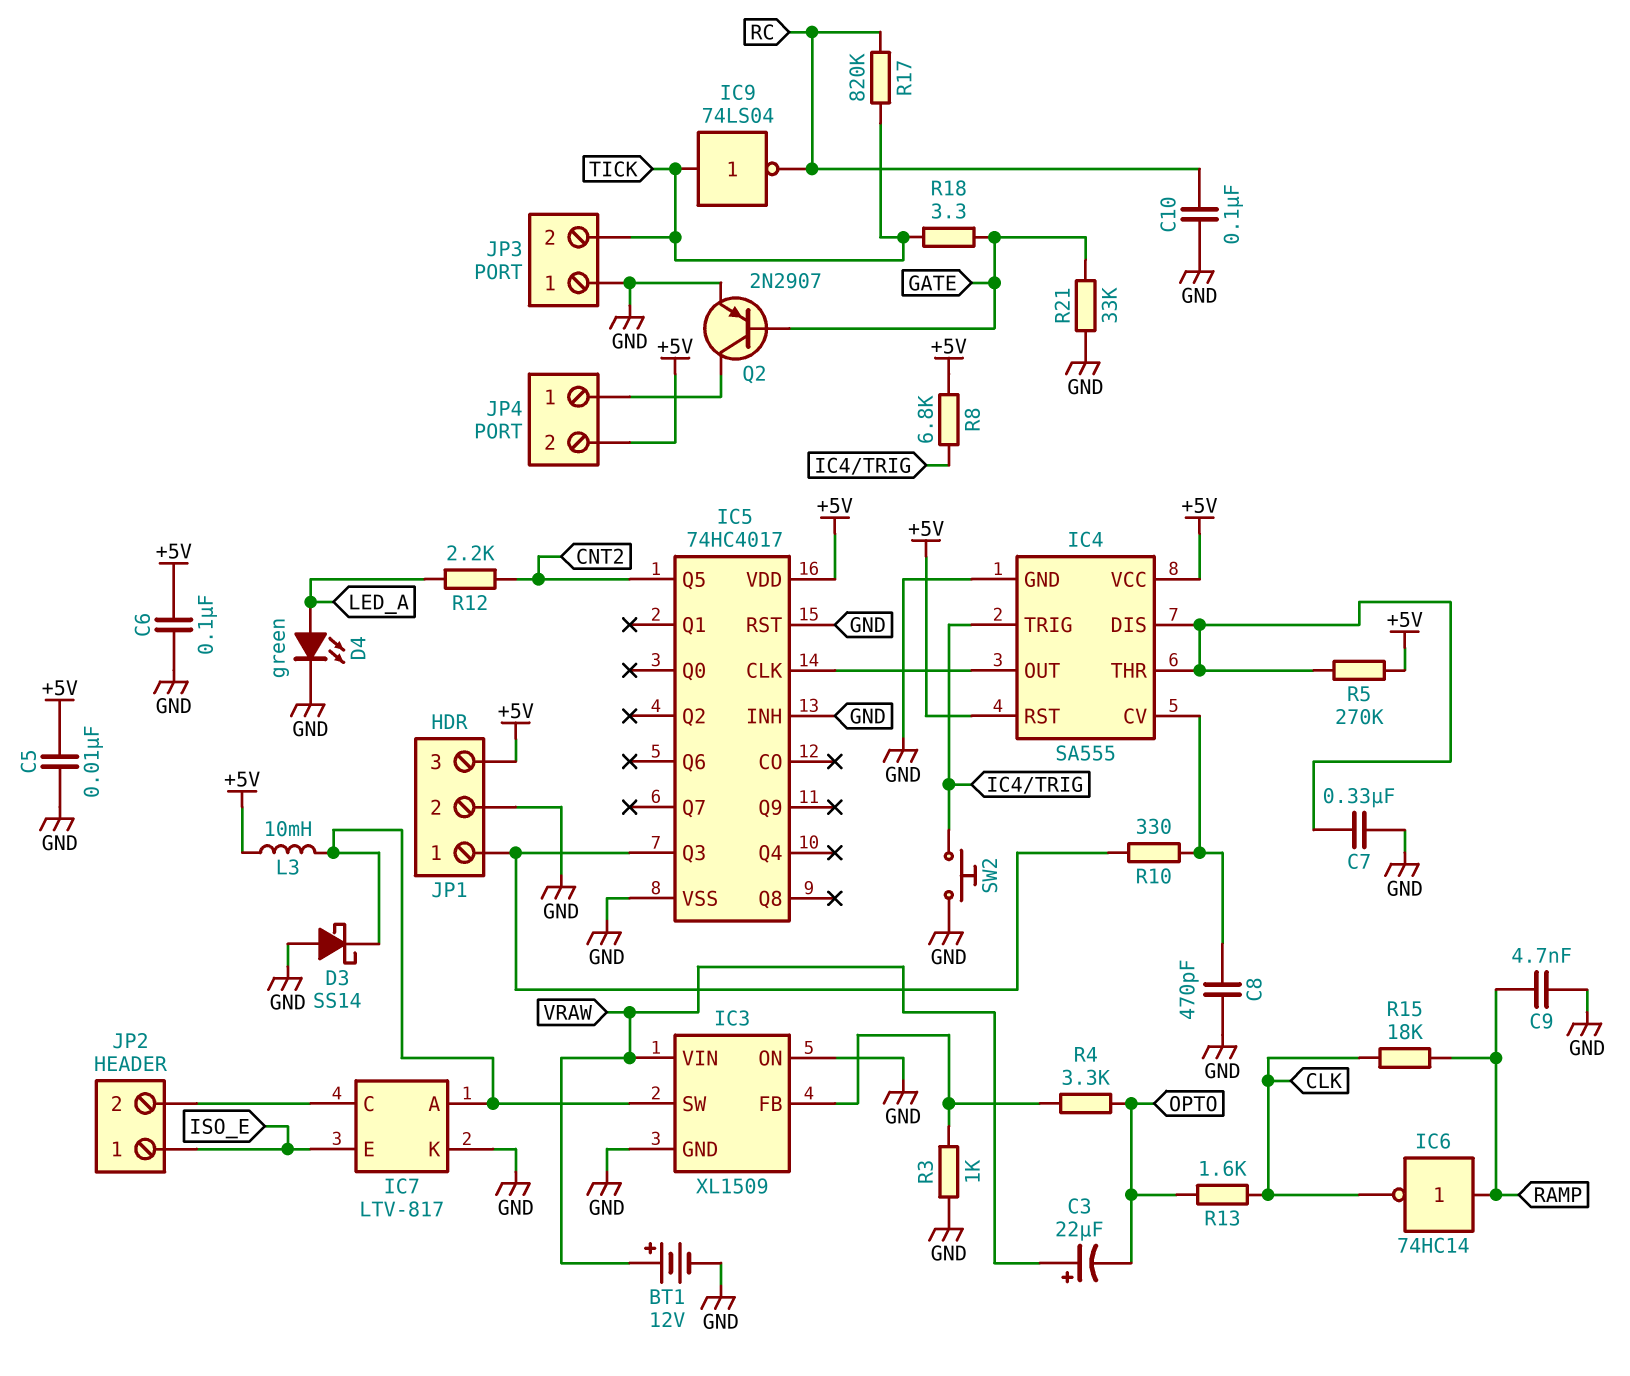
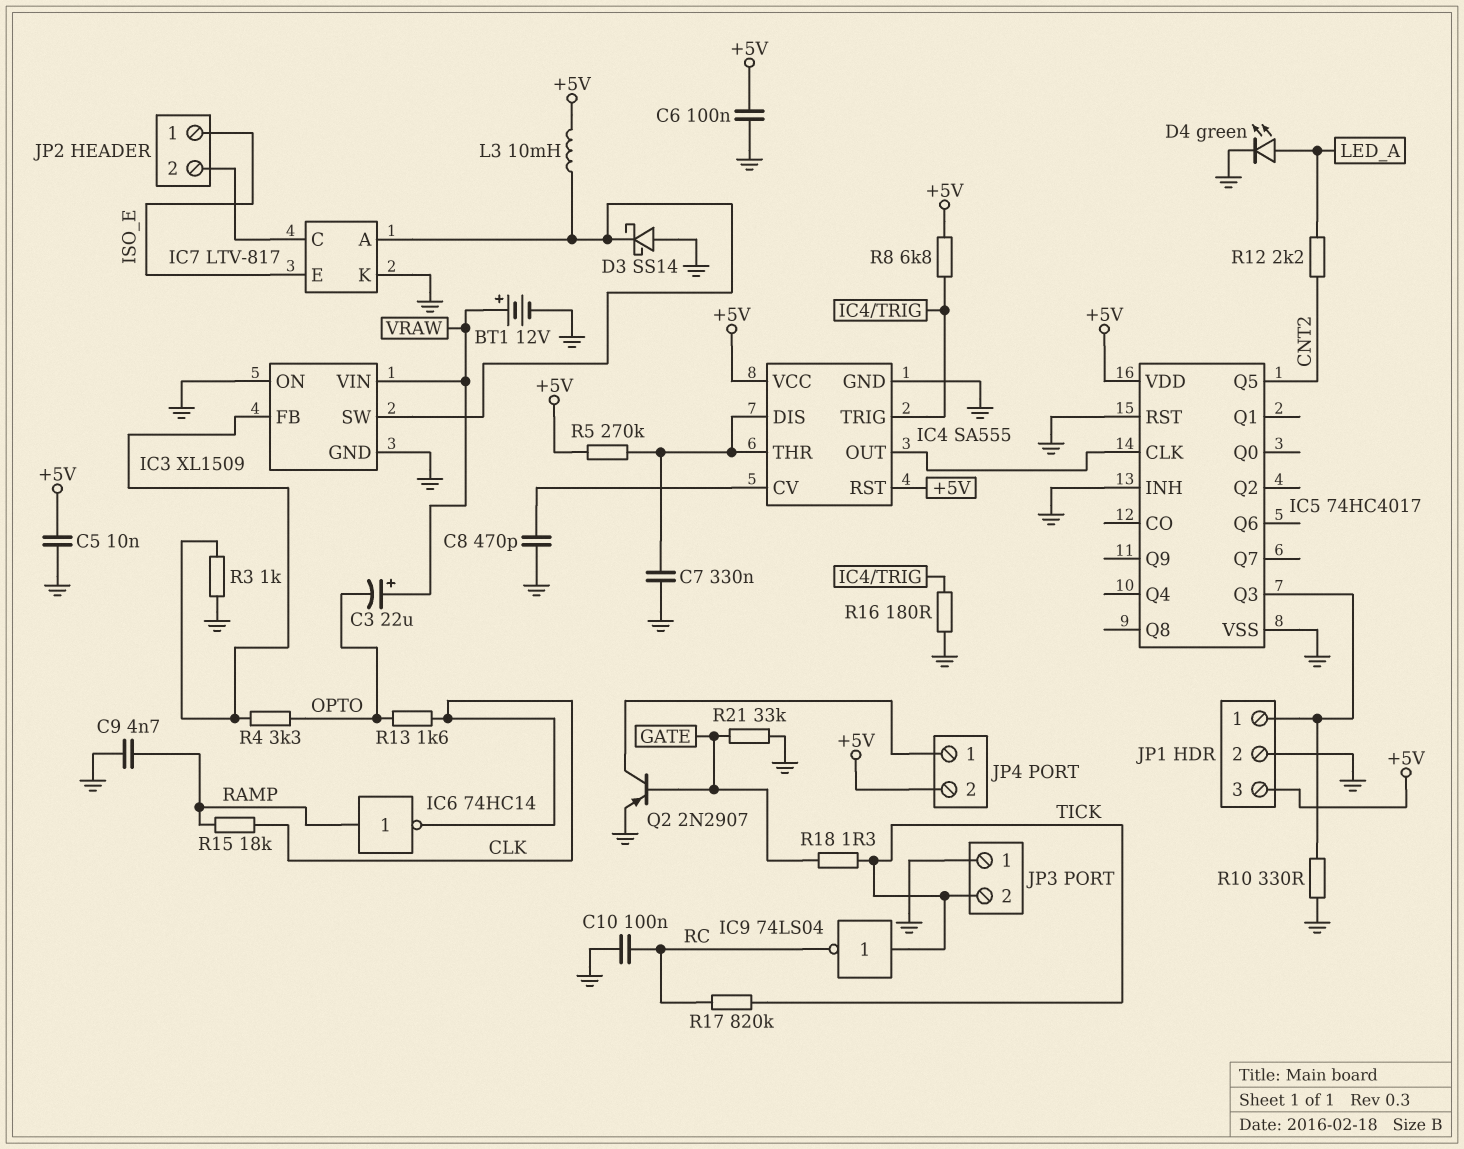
R10: 330 (IC4/CV, IC5/Q3) -> 330 (GND, IC5/Q3)
R16: none -> 180 (GND, IC4/TRIG)
R18: 3.3 (GATE, TICK) -> 1.3 (GATE, TICK)
SW2: button (GND, IC4/TRIG) -> none

